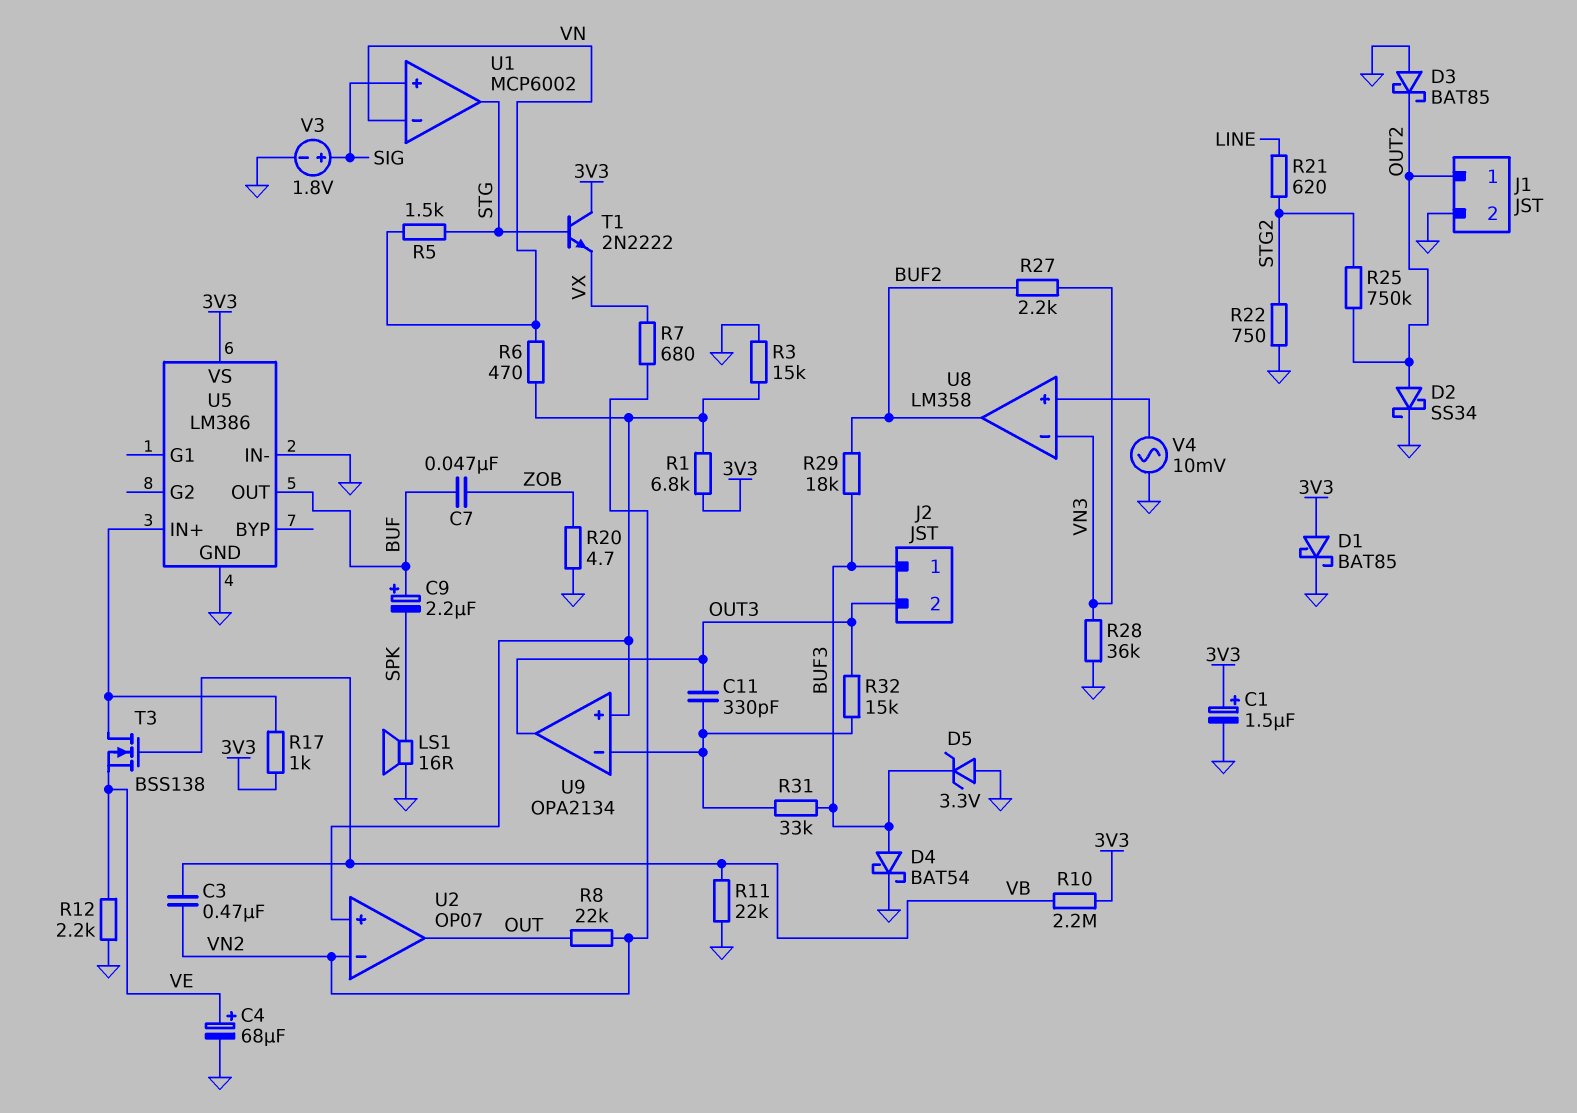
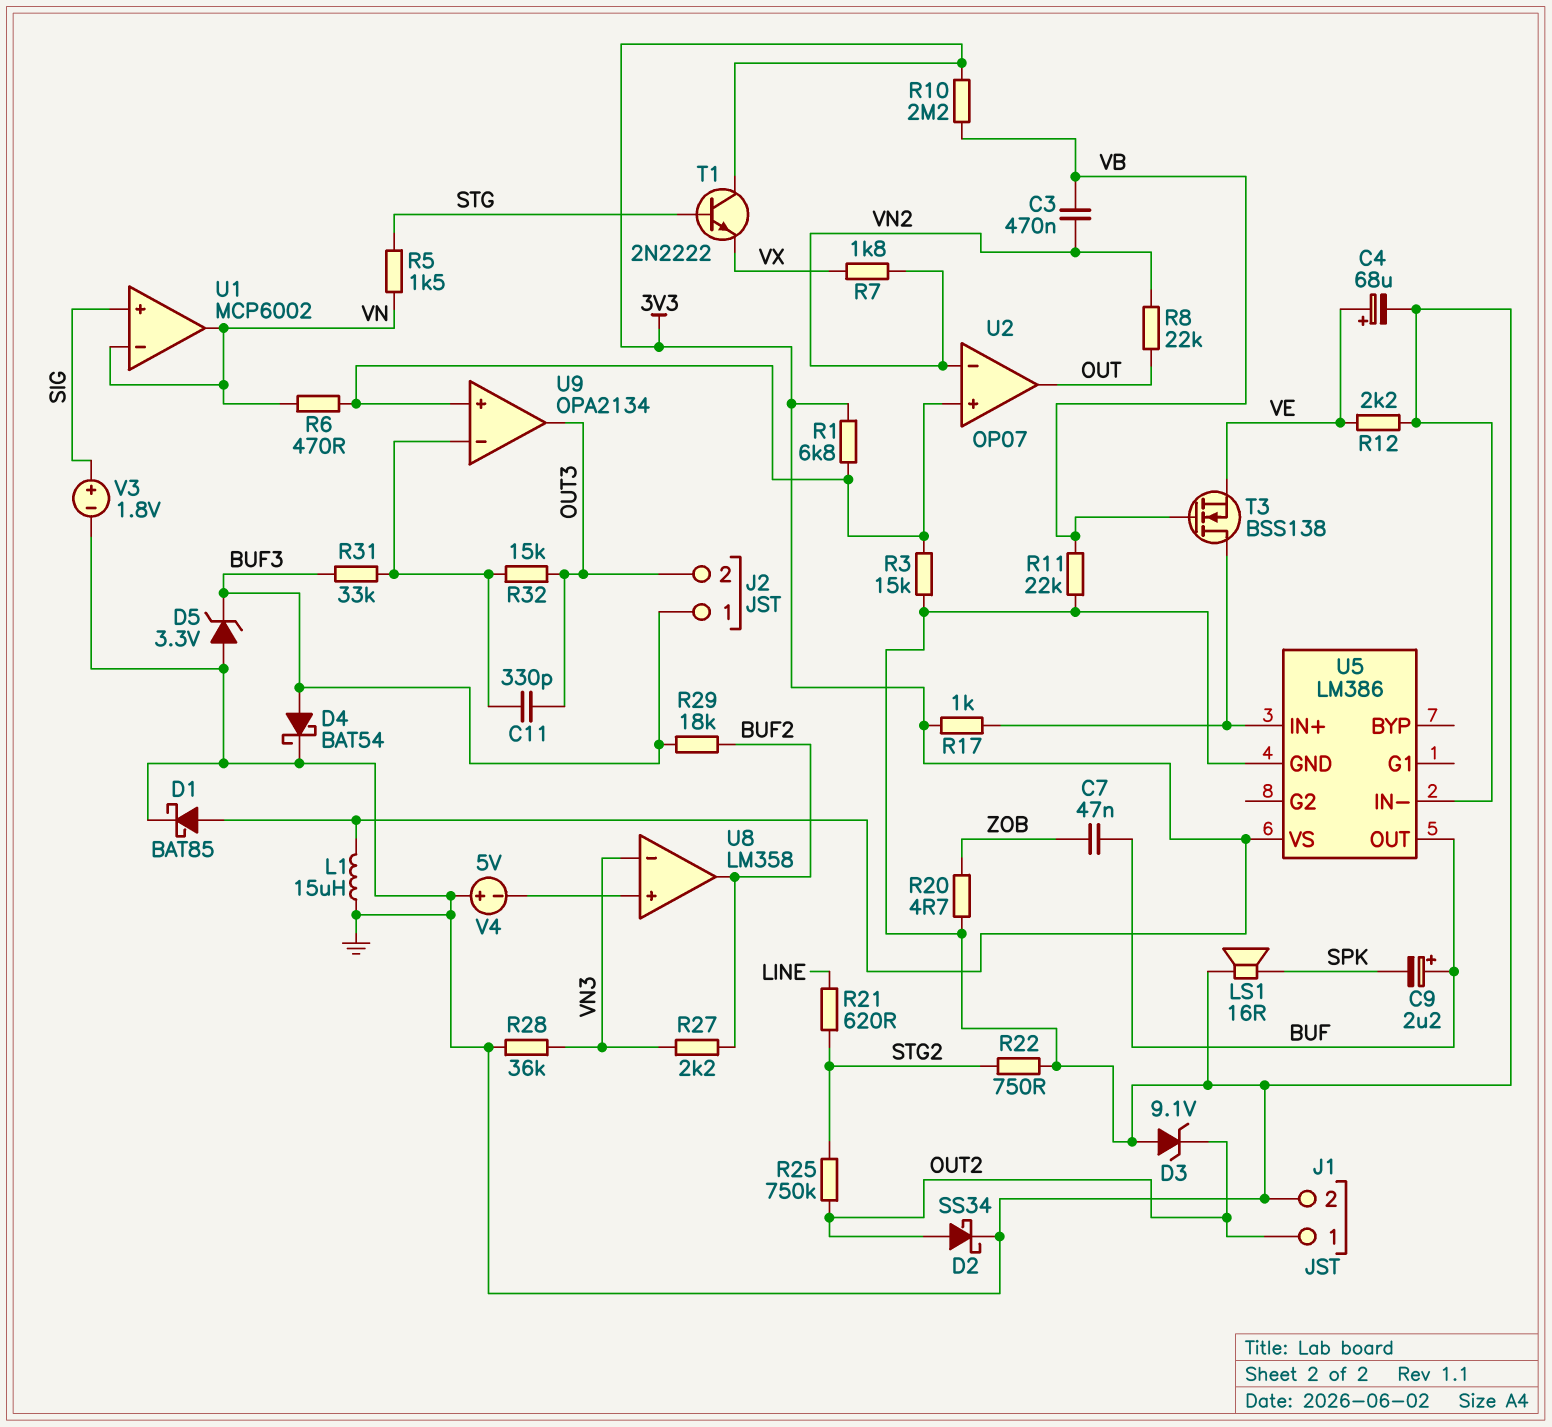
C1: 1.5uF (plus 3V3, minus GND) -> none
D3: schottky BAT85 (A GND, K OUT2) -> zener 9.1V (A GND, K OUT2)
L1: none -> 15uH (3V3, GND)
R7: 680 (VN2, VX) -> 1.8k (VN2, VX)
U1 pin out: STG -> VN
V4: AC 10mV (GND, U8/in+) -> 5V (plus GND, minus U8/in+)

